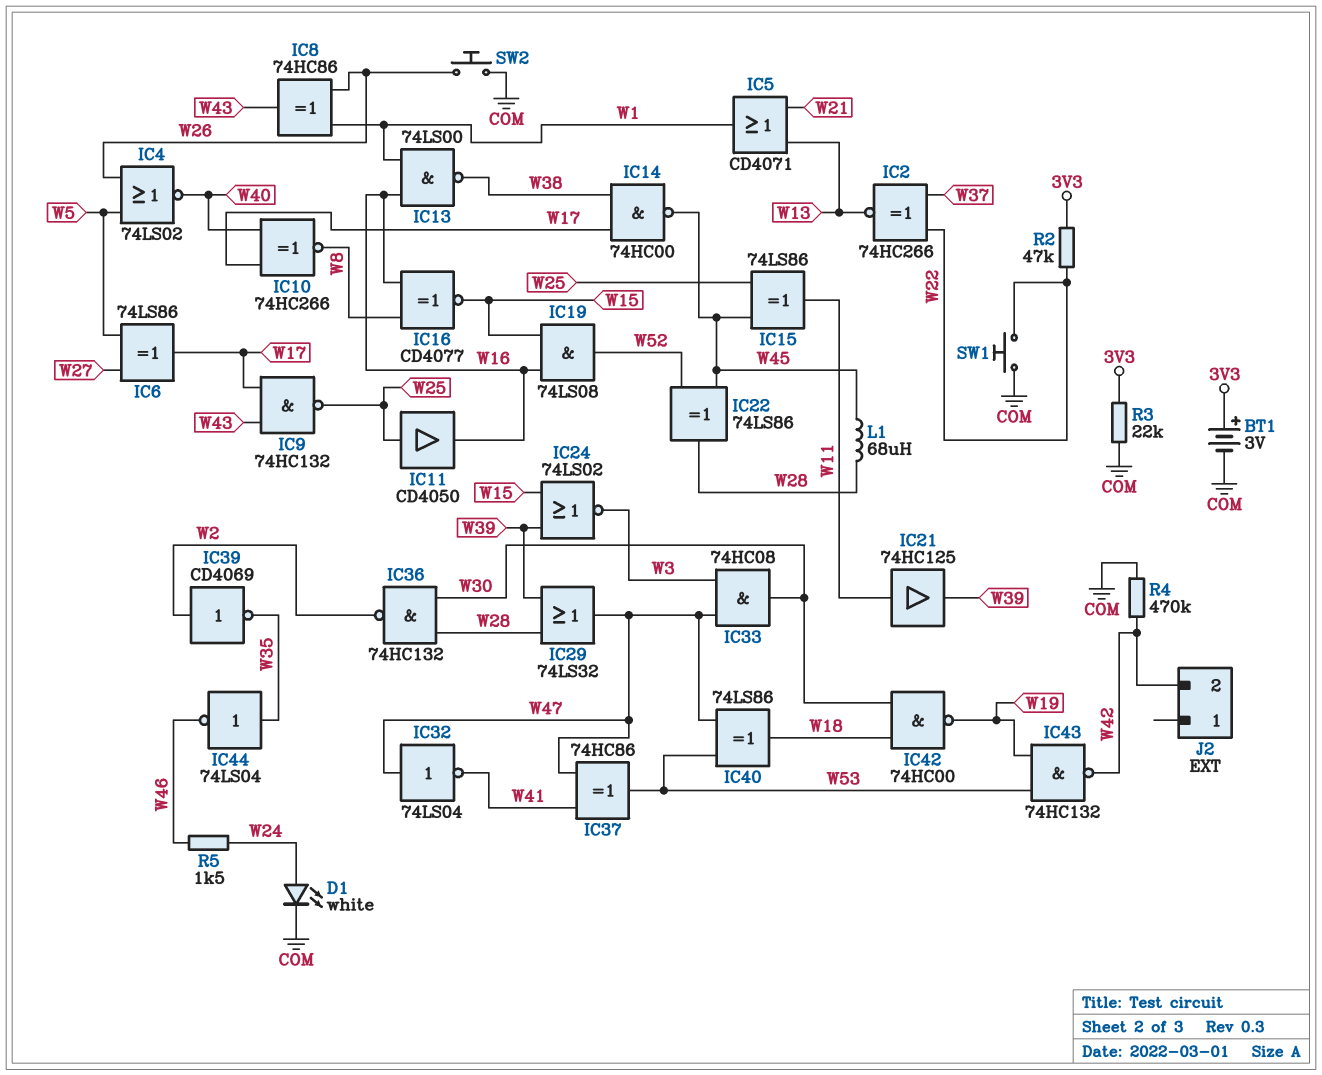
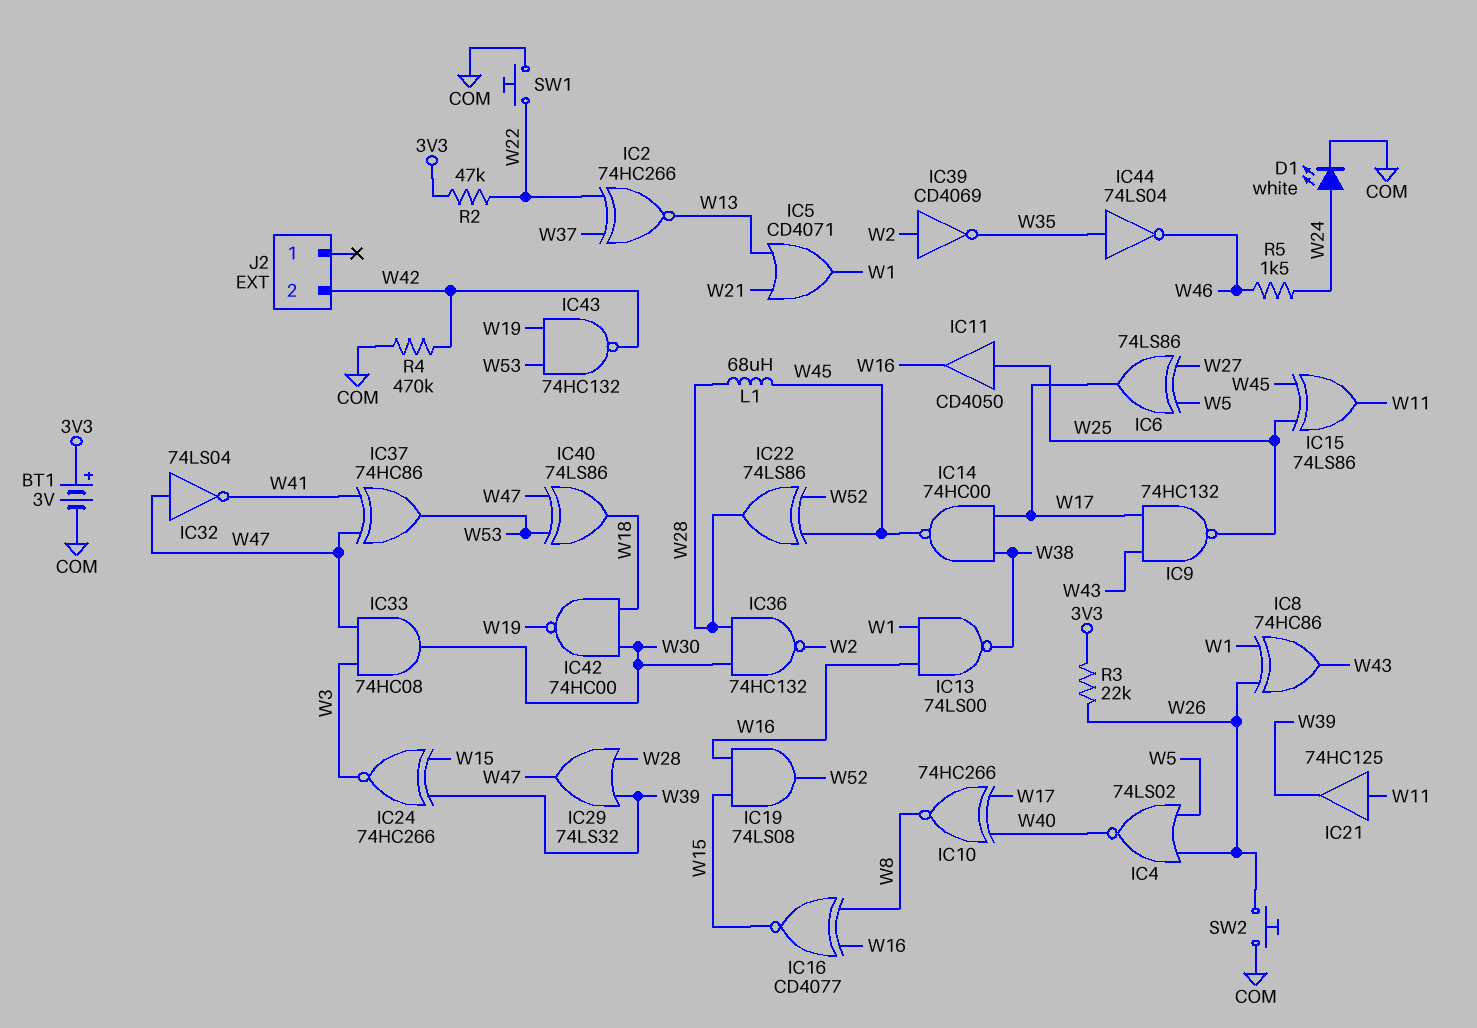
IC24: NOR 74LS02 (in W15, in W39, out W3) -> XNOR 74HC266 (in W15, in W39, out W3)
R3: 22k (3V3, COM) -> 22k (3V3, W26)

